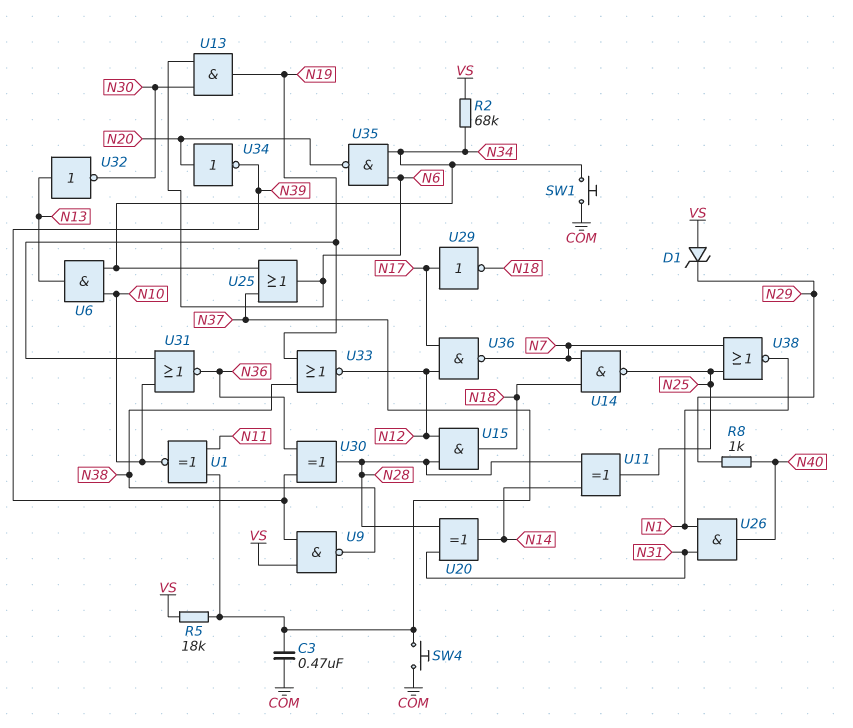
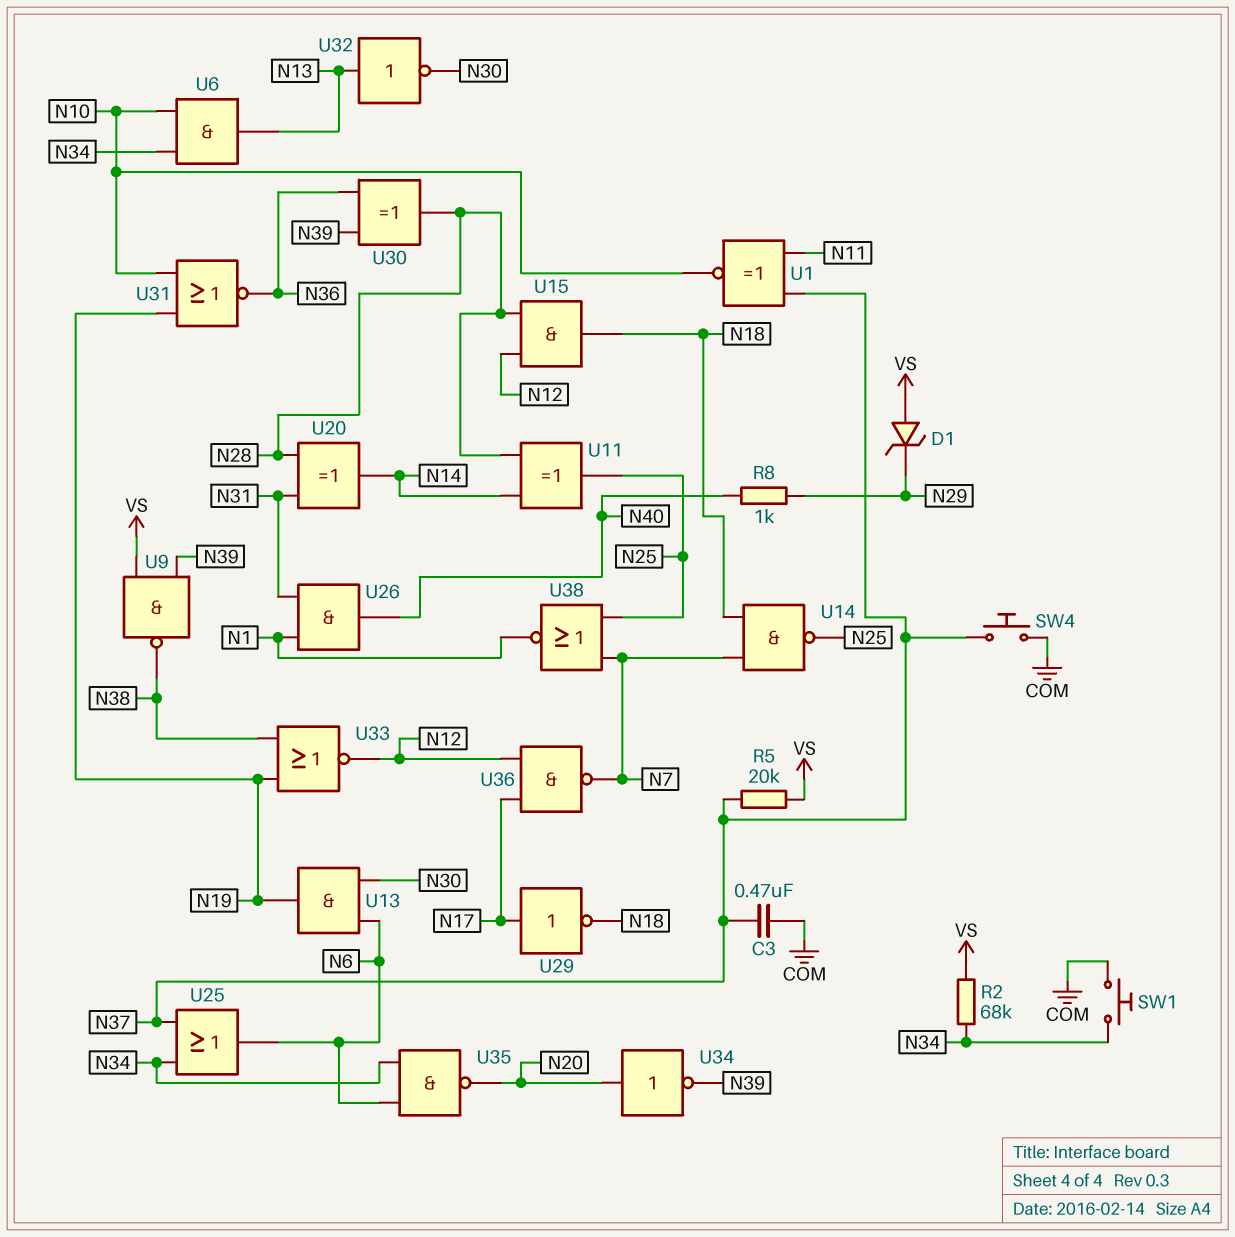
R5: 18k (N37, VS) -> 20k (N37, VS)

